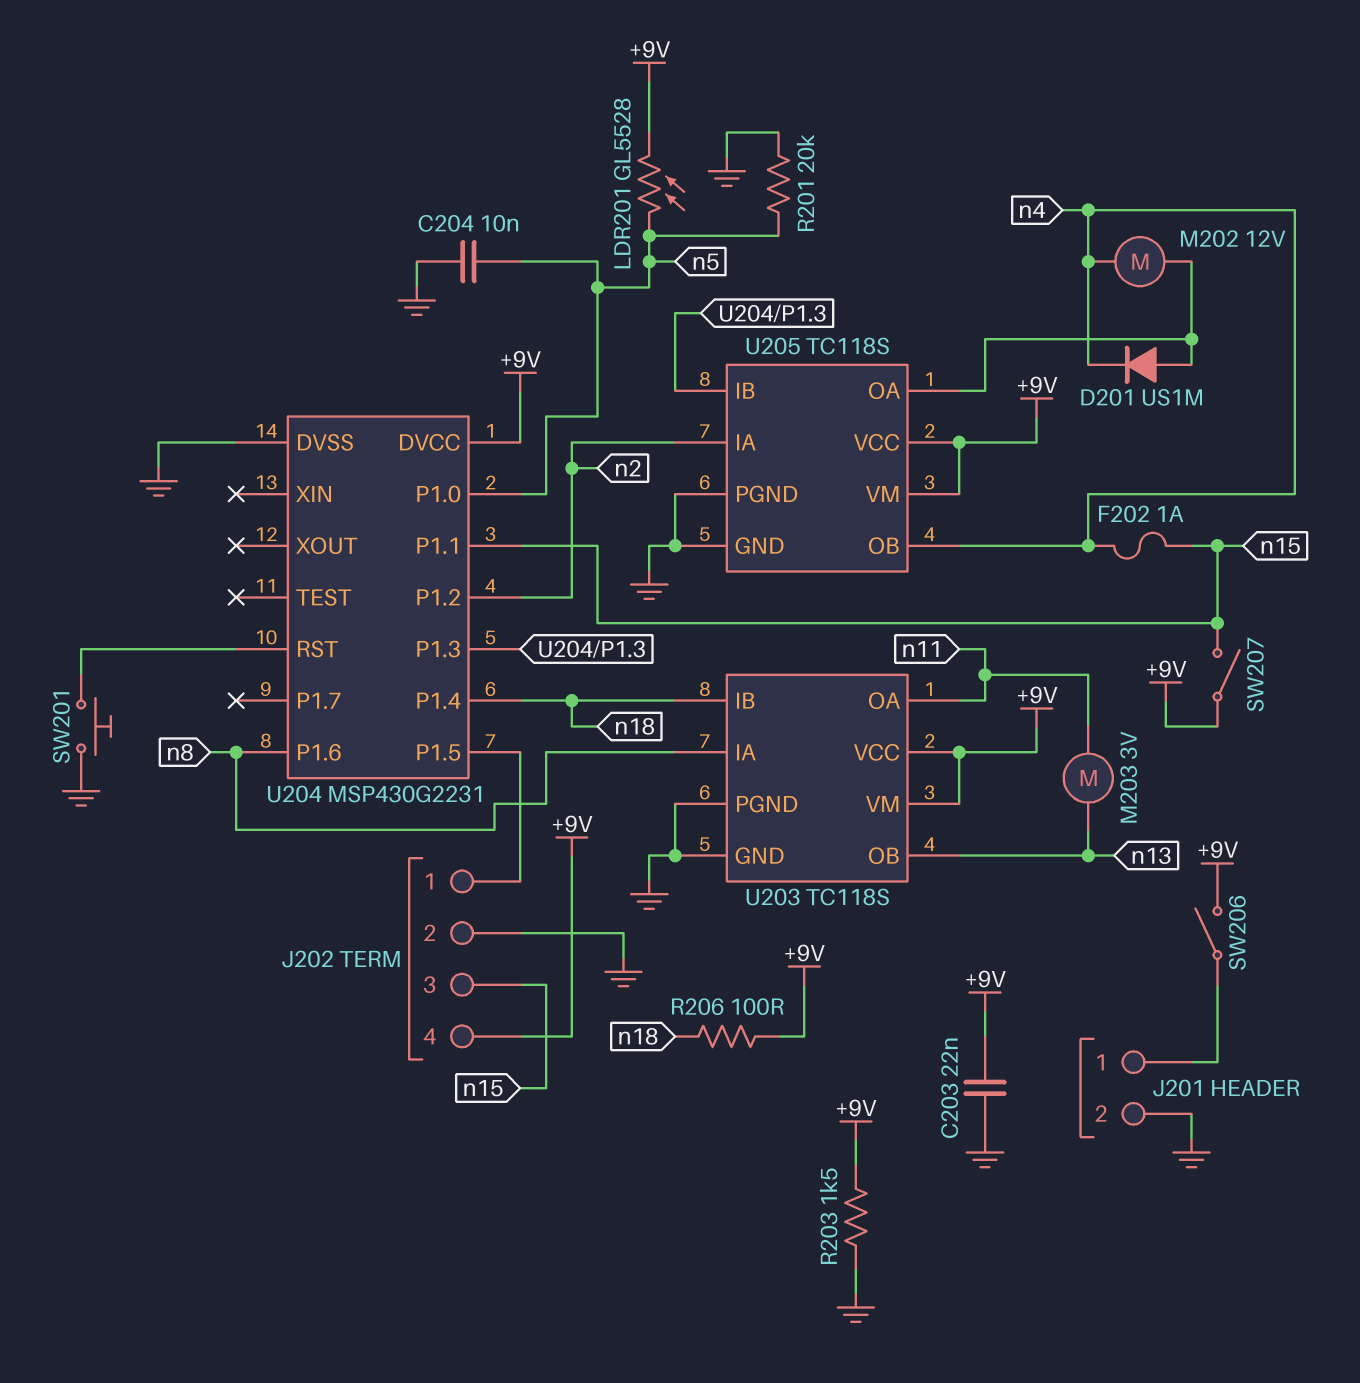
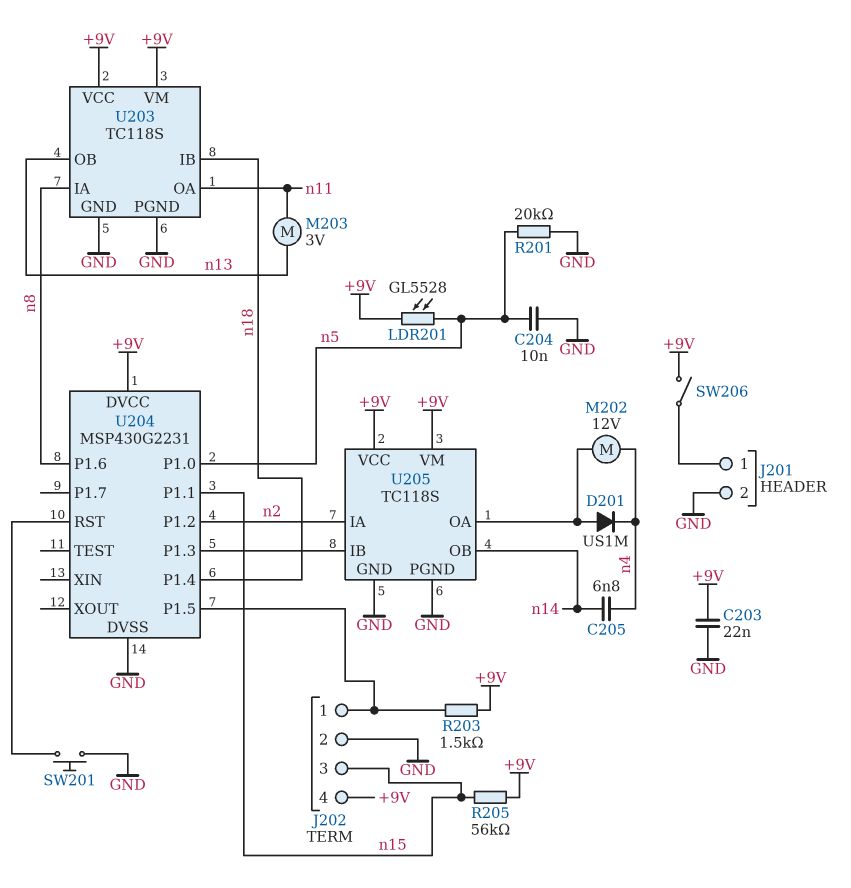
C205: none -> 6.8nF (n4, n14)
F202: 1A (n4, n15) -> none
R203: 1.5k (+9V, GND) -> 1.5k (+9V, J202/1)
R205: none -> 56k (+9V, n15)
R206: 100 (+9V, n18) -> none
SW207: switch (+9V, n15) -> none
U205 pin OB: n4 -> n14

